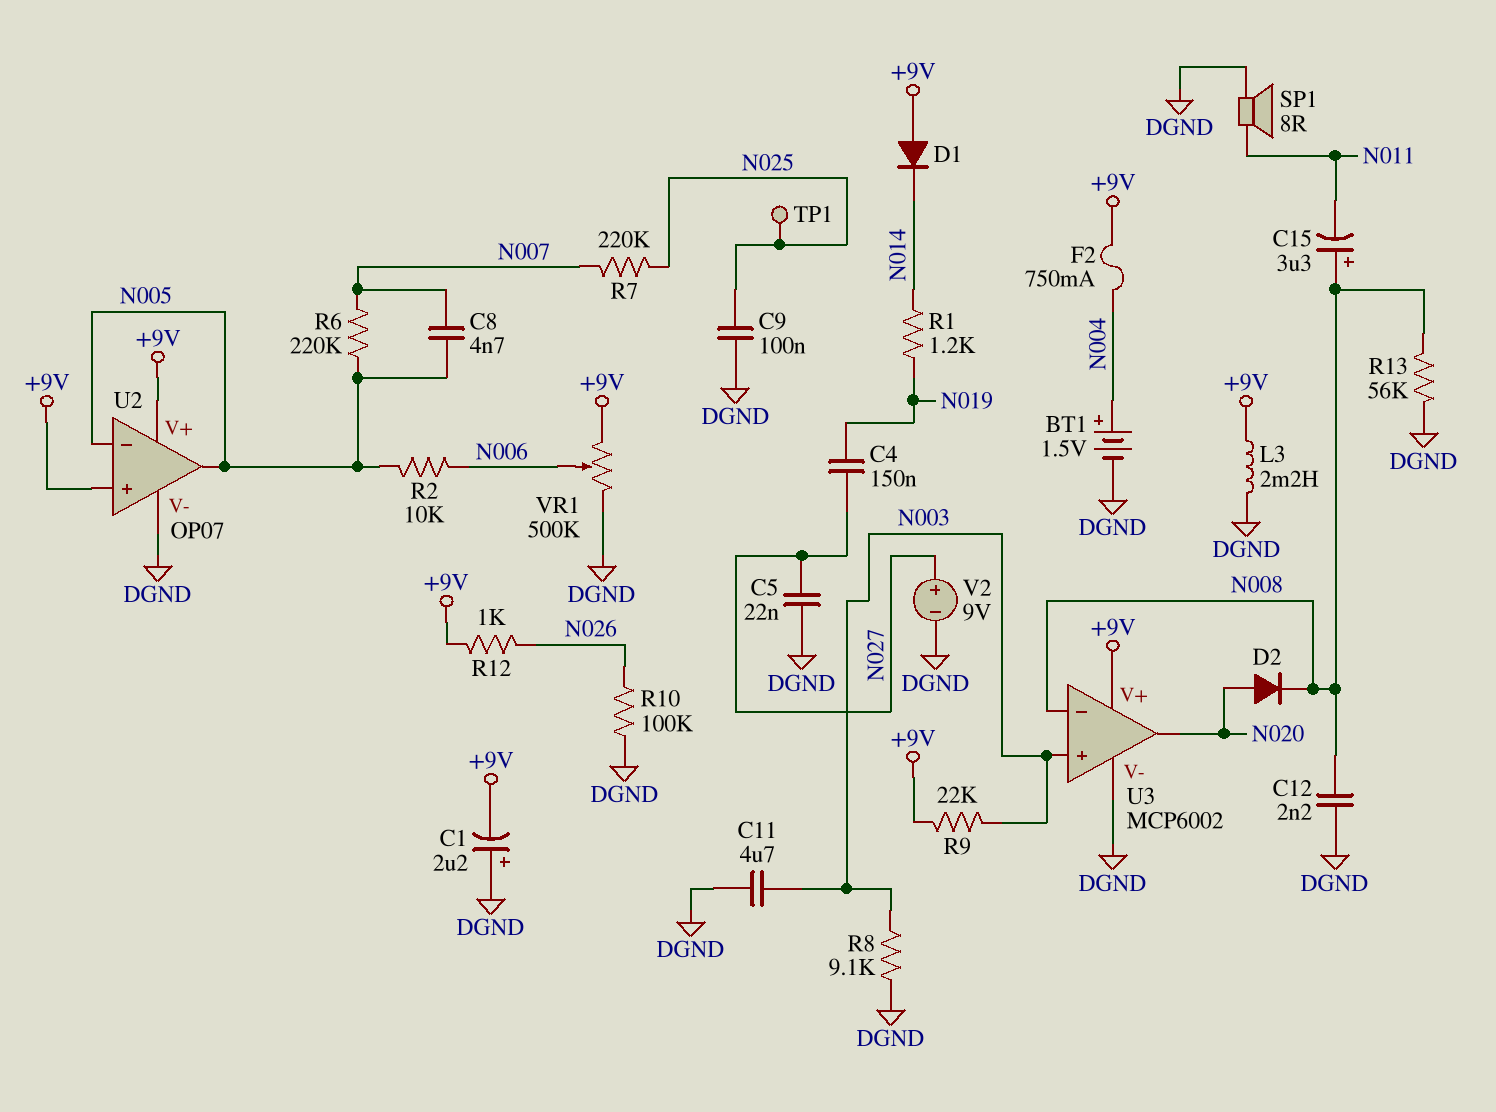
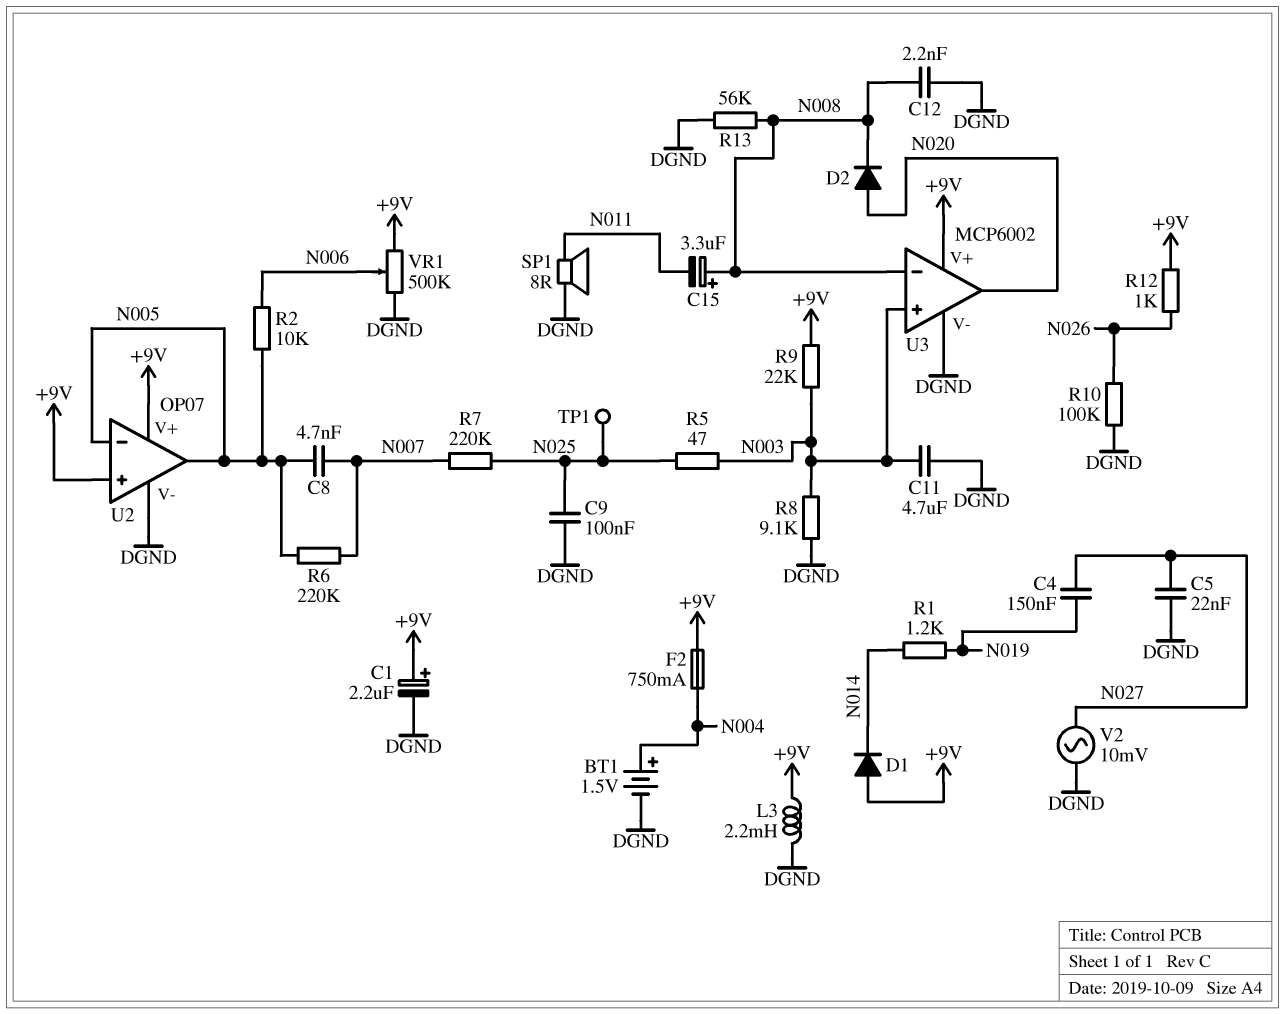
C1: 2.2uF (plus DGND, minus +9V) -> 2.2uF (plus +9V, minus DGND)
R5: none -> 47 (N003, N025)
V2: 9V (plus N027, minus DGND) -> AC 10mV (DGND, N027)

